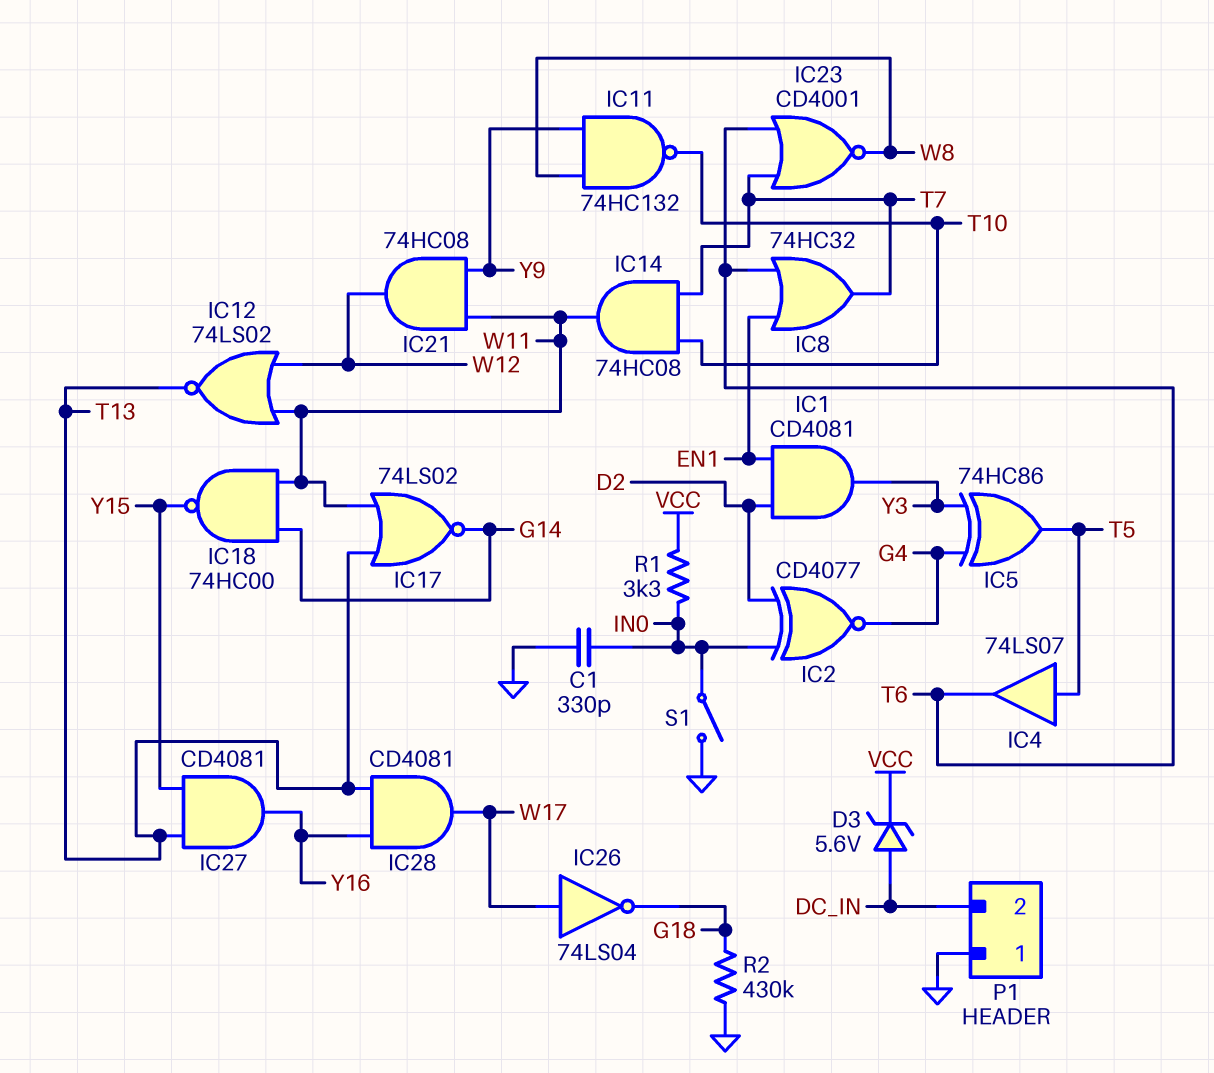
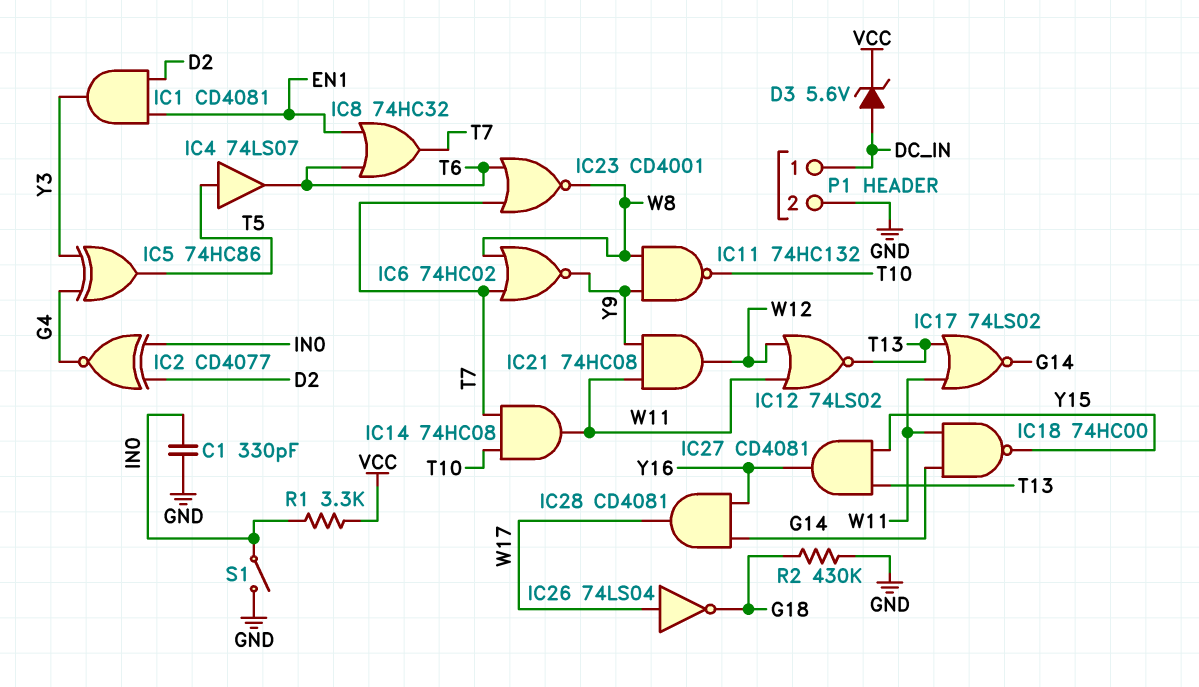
IC6: none -> NOR 74HC02 (in T7, in W8, out Y9)
IC28: AND CD4081 (in T13, in Y16, out W17) -> AND CD4081 (in G14, in Y16, out W17)
P1 pin 1: GND -> DC_IN
P1 pin 2: DC_IN -> GND

